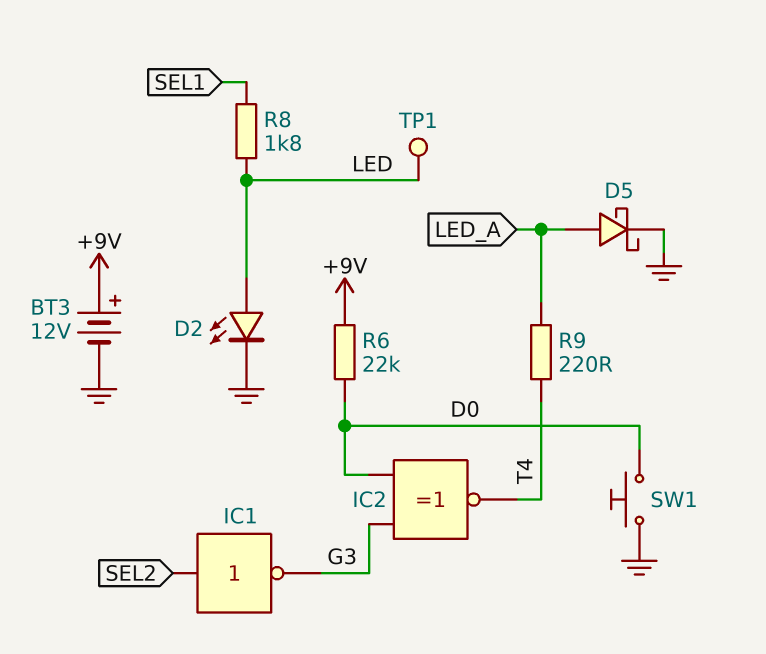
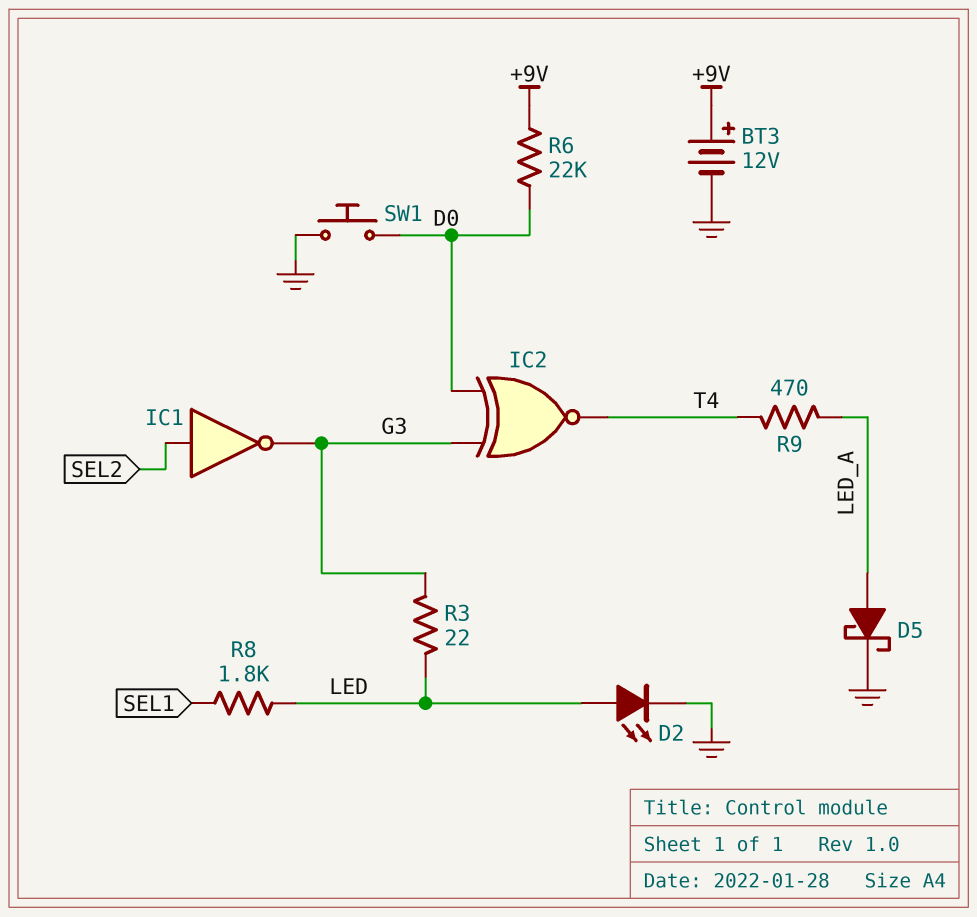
R3: none -> 22 (G3, LED)
R9: 220 (LED_A, T4) -> 470 (LED_A, T4)
TP1: test point (LED) -> none

